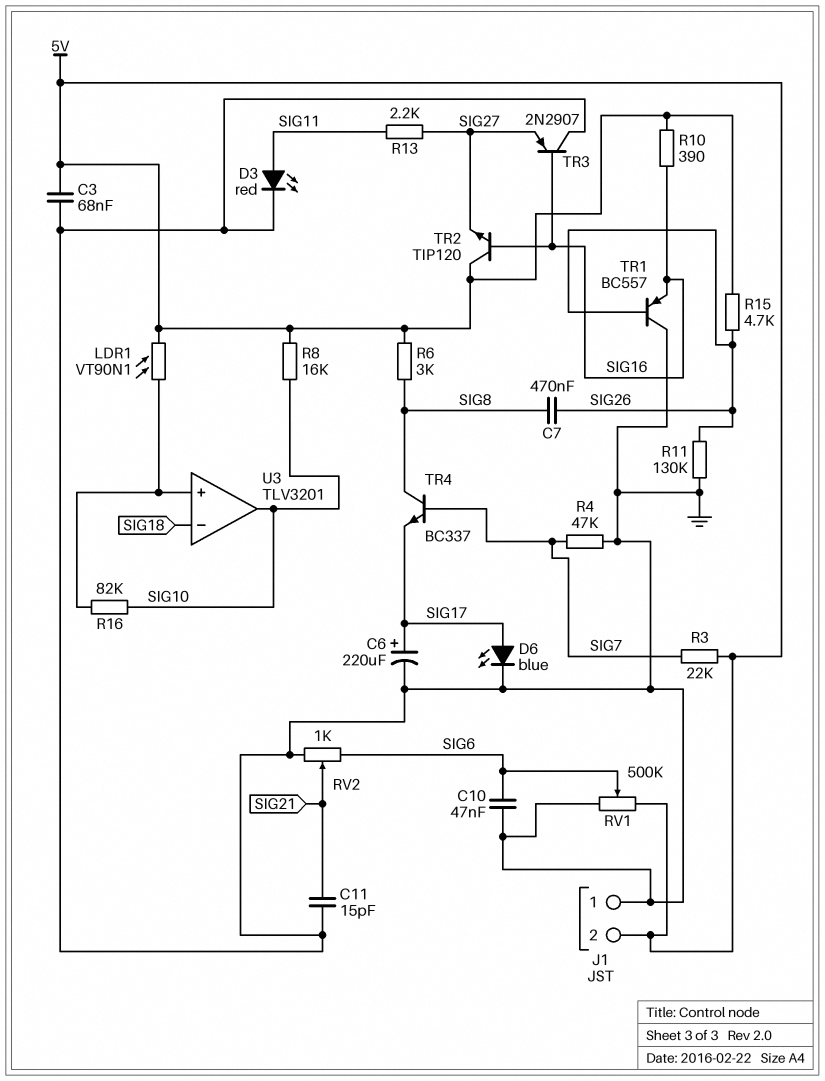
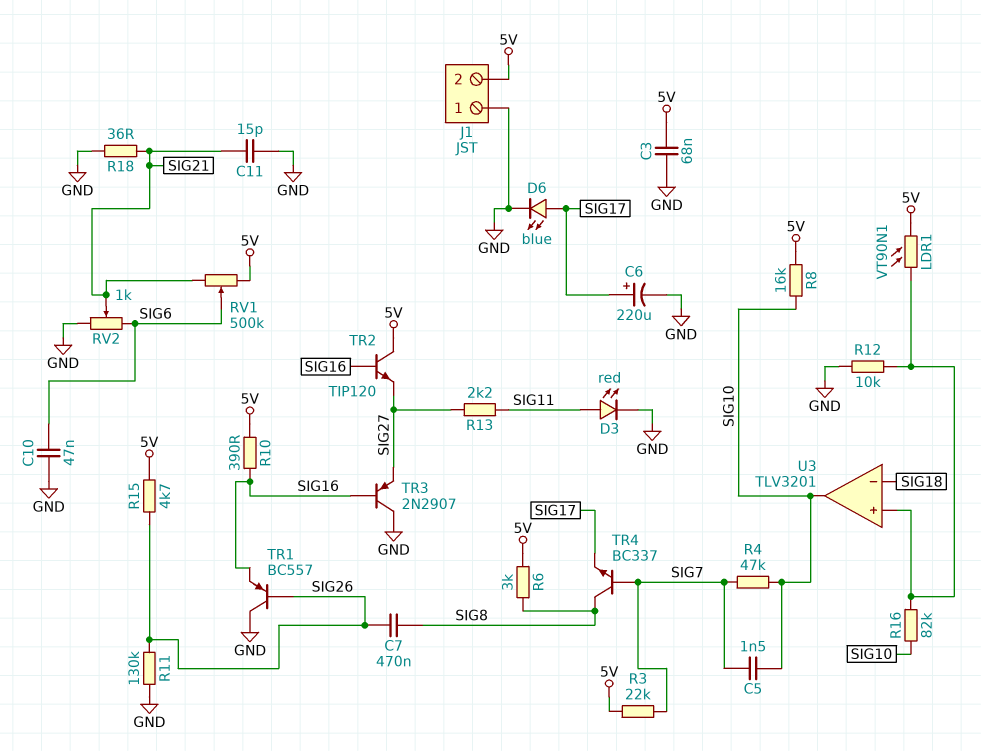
C5: none -> 1.5nF (SIG7, SIG10)
R4: 47k (GND, SIG7) -> 47k (SIG7, SIG10)
R12: none -> 10k (GND, U3/in+)
R18: none -> 36 (GND, SIG21)
RV1: 500k (5V, GND, wiper SIG6) -> 500k (5V, SIG21, wiper SIG6)

